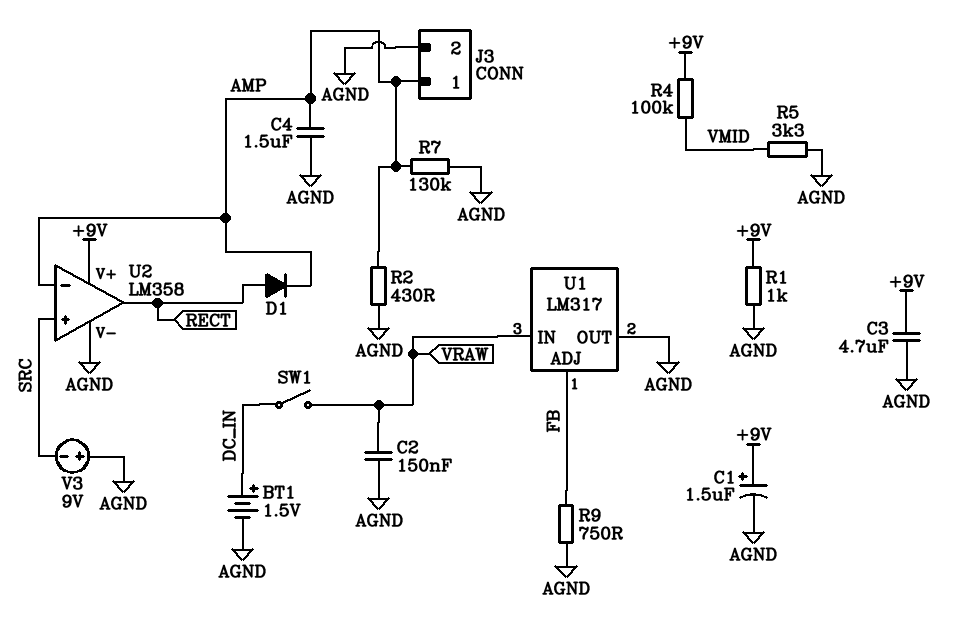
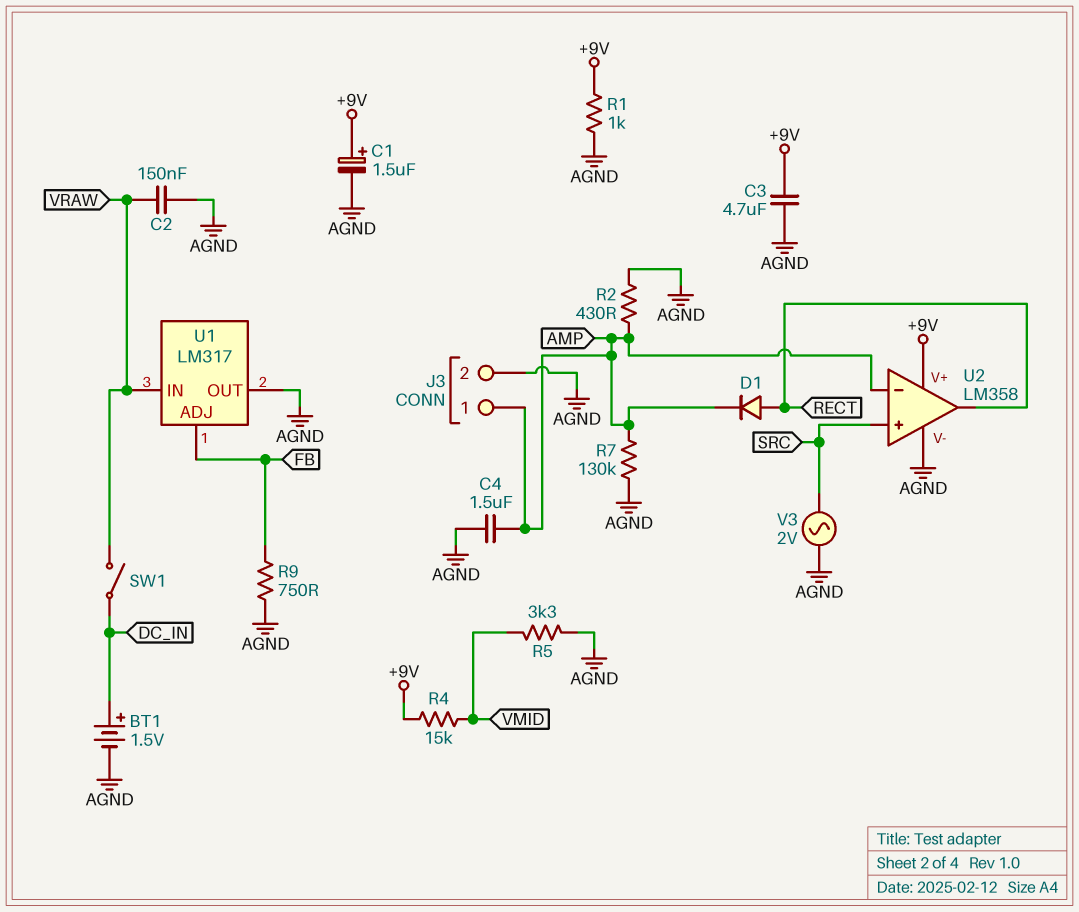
R4: 100k (+9V, VMID) -> 15k (+9V, VMID)
V3: 9V (plus AGND, minus SRC) -> AC 2V (AGND, SRC)

